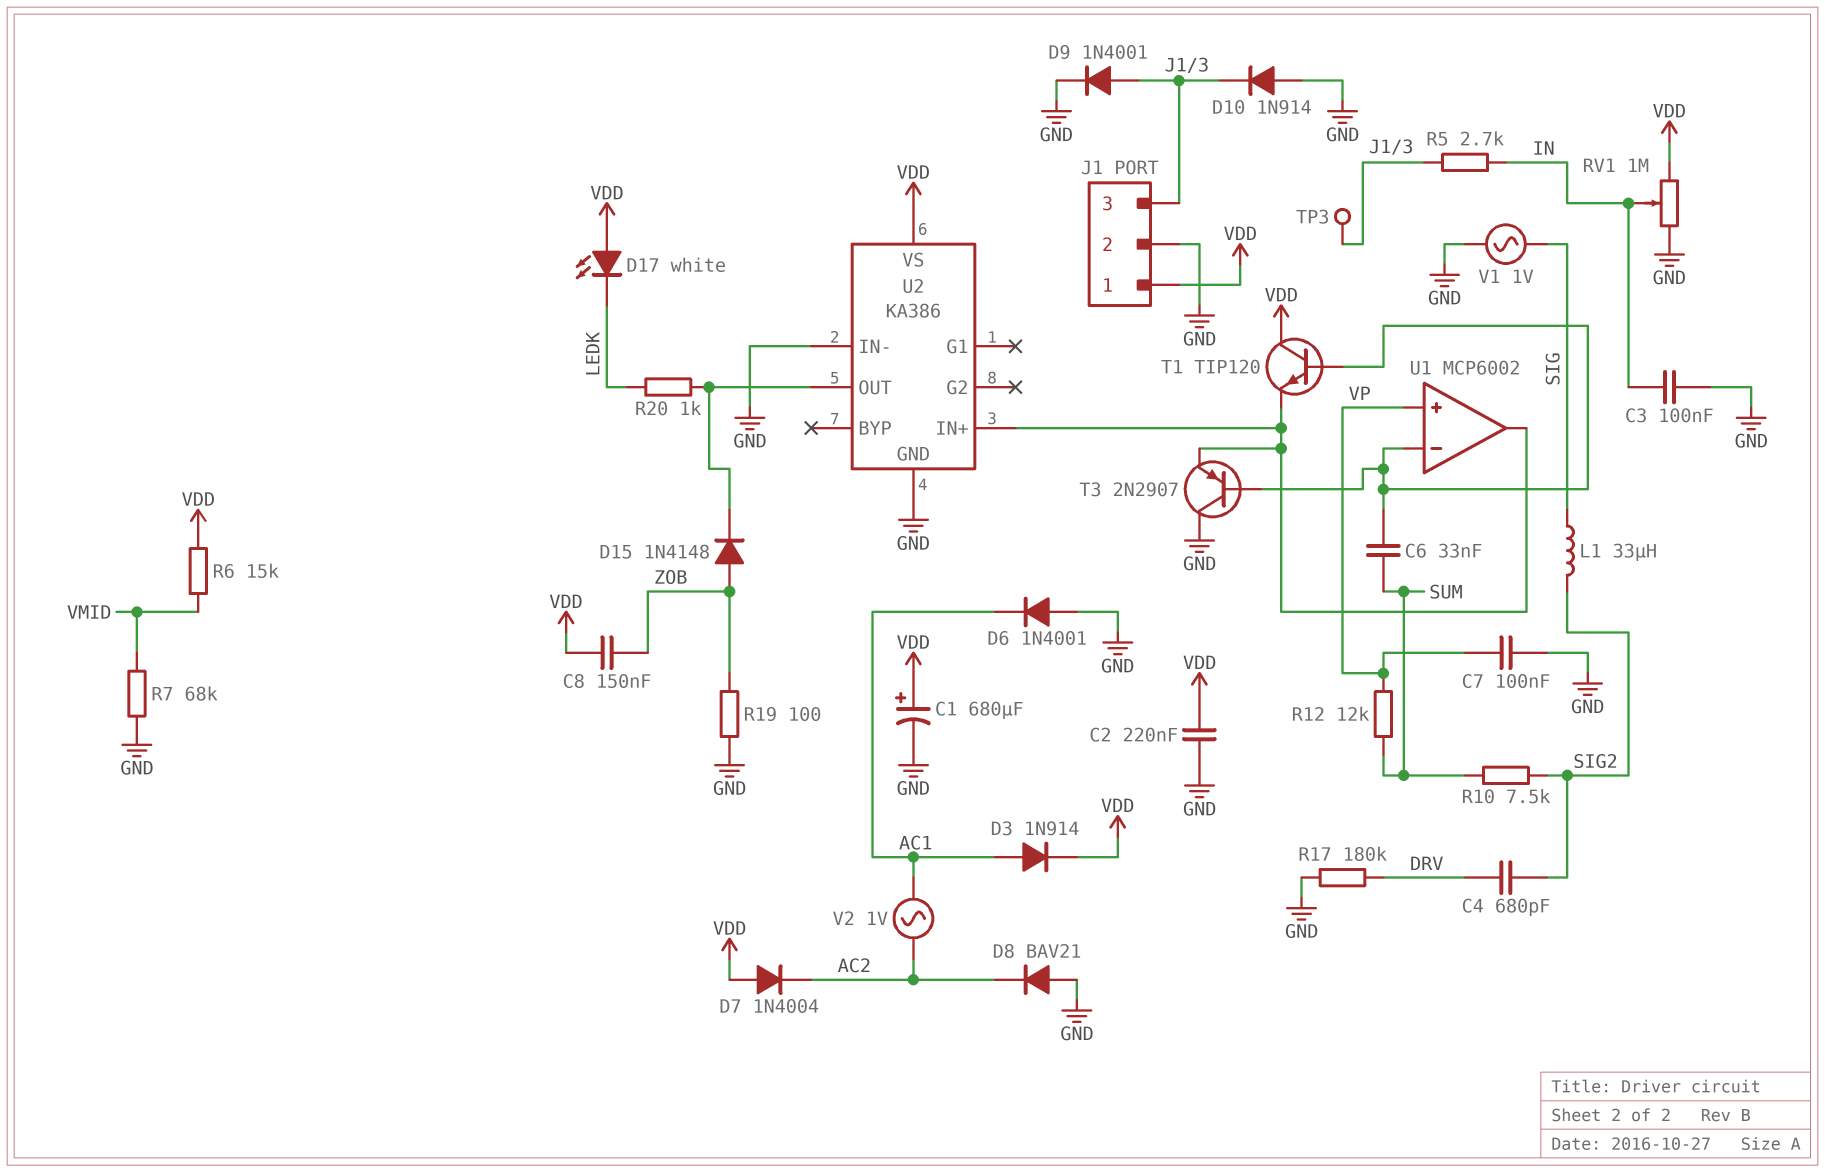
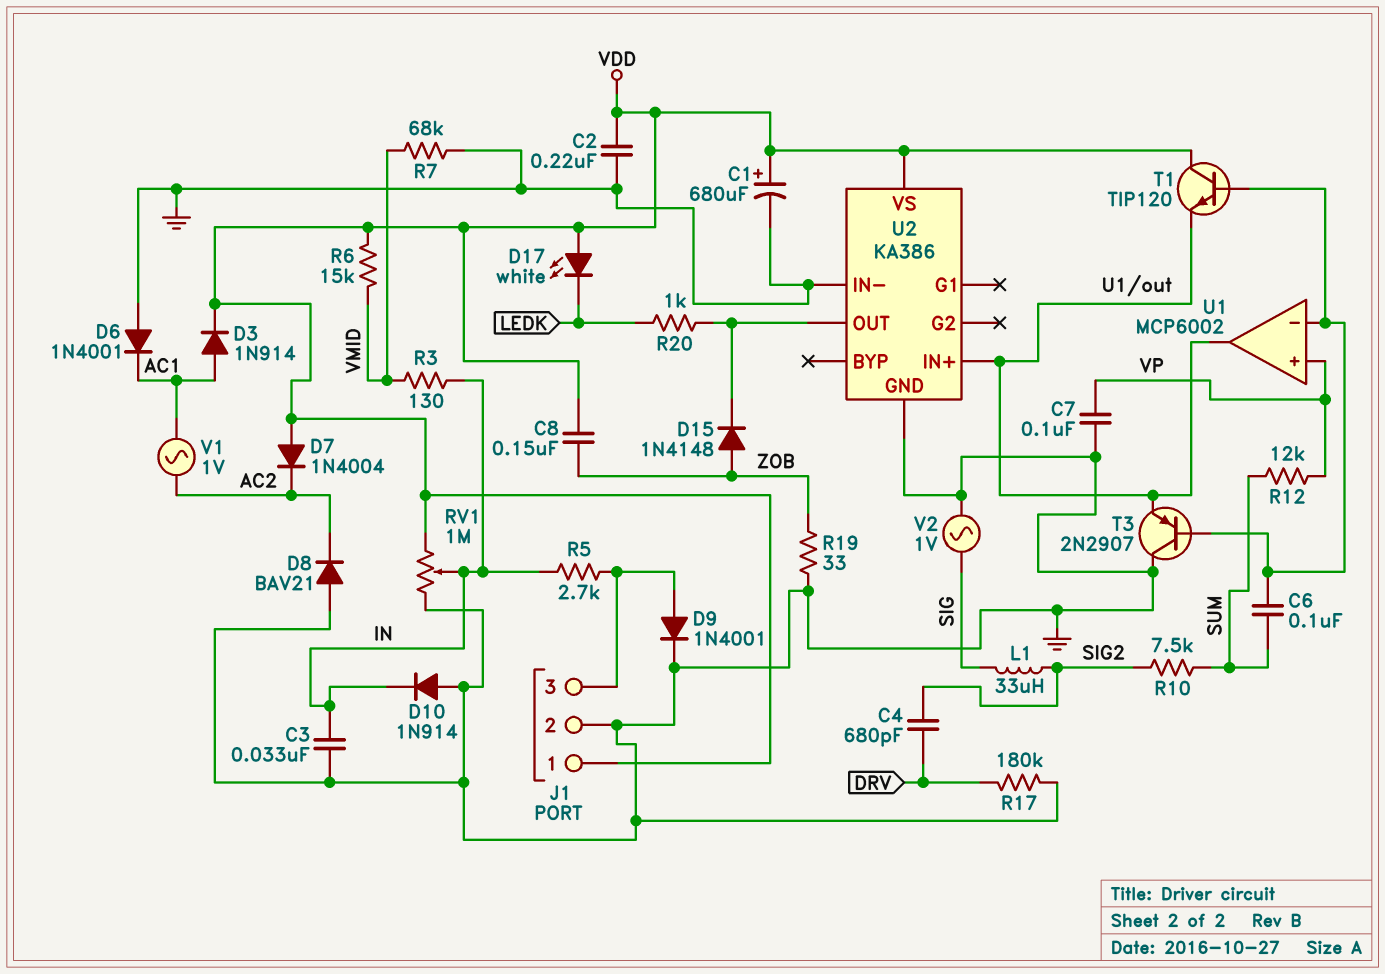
C3: 100nF (GND, IN) -> 33nF (GND, IN)
C6: 33nF (SUM, U1/in-) -> 100nF (SUM, U1/in-)
D10: diode 1N914 (A GND, K J1/3) -> diode 1N914 (A GND, K IN)
R3: none -> 130 (IN, VMID)
R19: 100 (GND, ZOB) -> 33 (GND, ZOB)
TP3: test point (J1/3) -> none
V1: AC 1V (GND, SIG) -> AC 1V (AC1, AC2)
V2: AC 1V (AC1, AC2) -> AC 1V (GND, SIG)

